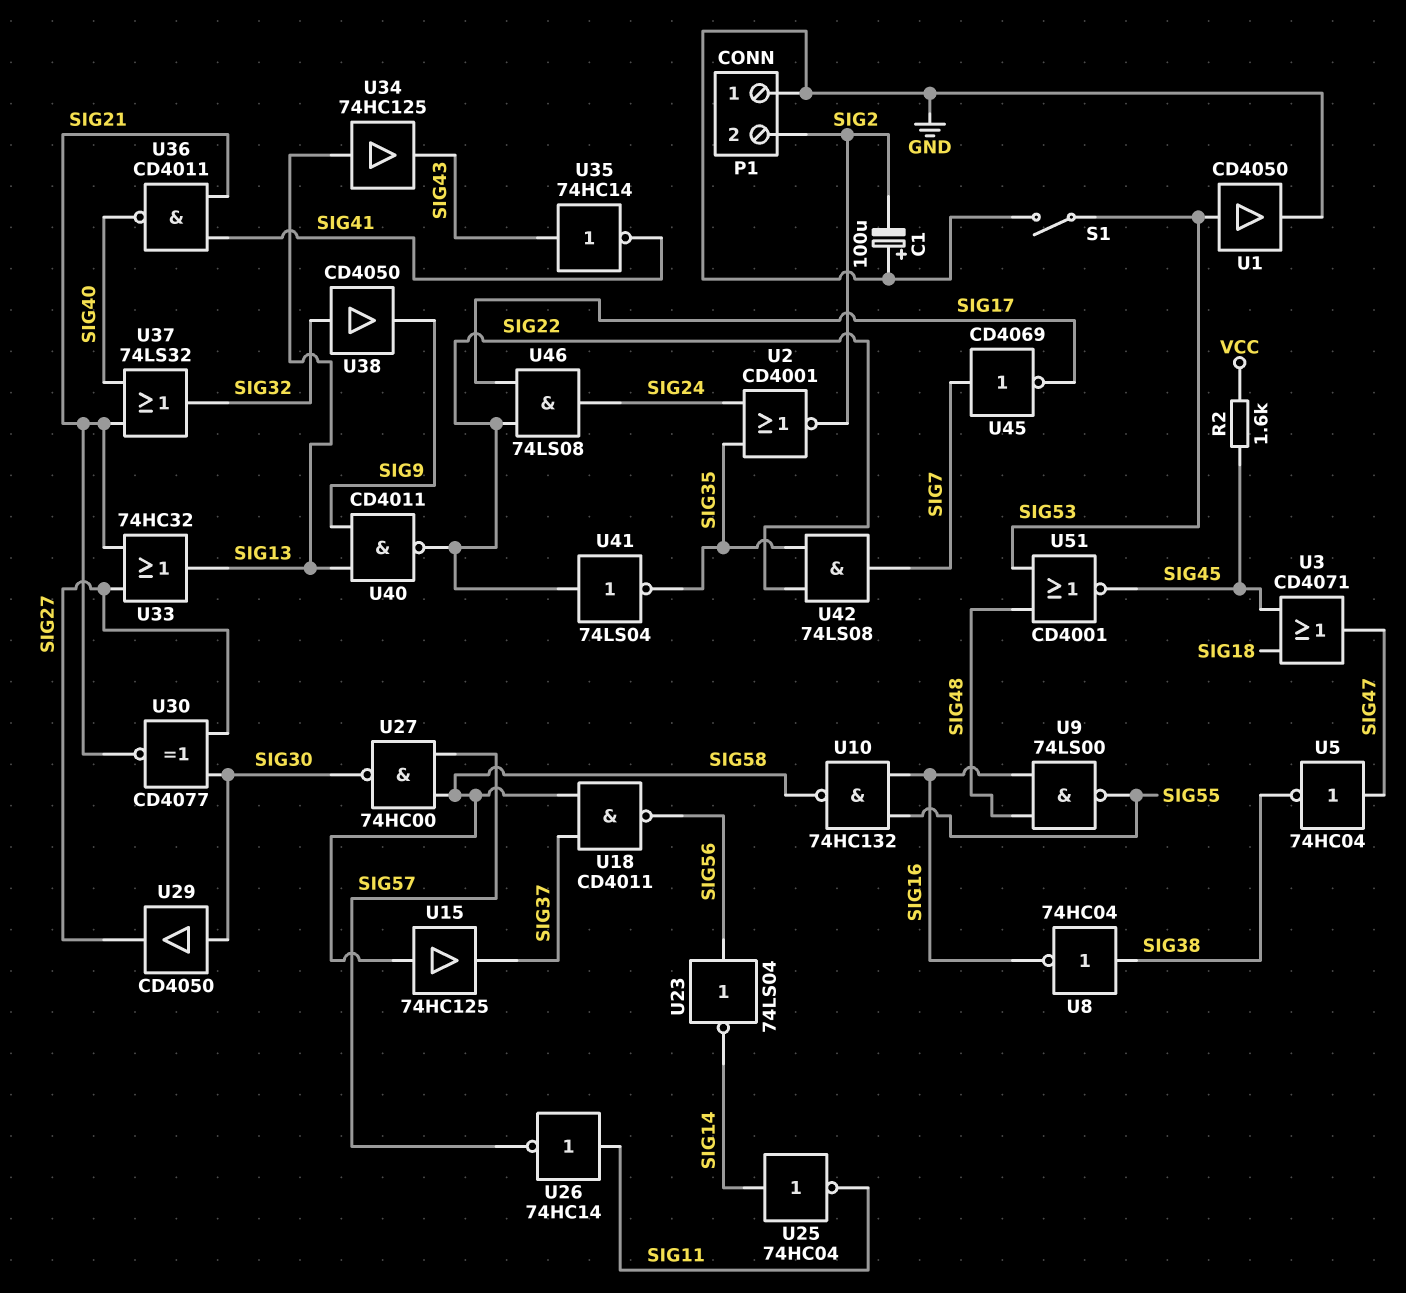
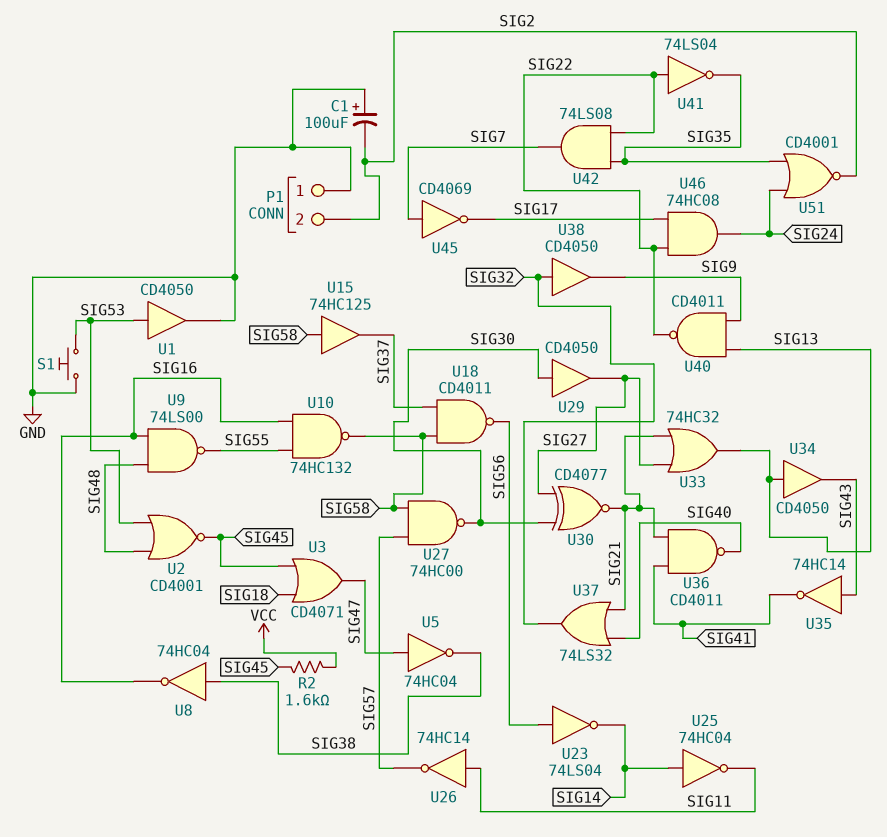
S1: switch (GND, SIG53) -> button (GND, SIG53)
U2: NOR CD4001 (in SIG24, in SIG35, out SIG2) -> NOR CD4001 (in SIG48, in SIG53, out SIG45)
U34: buffer 74HC125 (in SIG13, out SIG43) -> buffer CD4050 (in SIG13, out SIG43)
U46: AND 74LS08 (in SIG17, in SIG22, out SIG24) -> AND 74HC08 (in SIG17, in SIG22, out SIG24)
U51: NOR CD4001 (in SIG48, in SIG53, out SIG45) -> NOR CD4001 (in SIG24, in SIG35, out SIG2)

